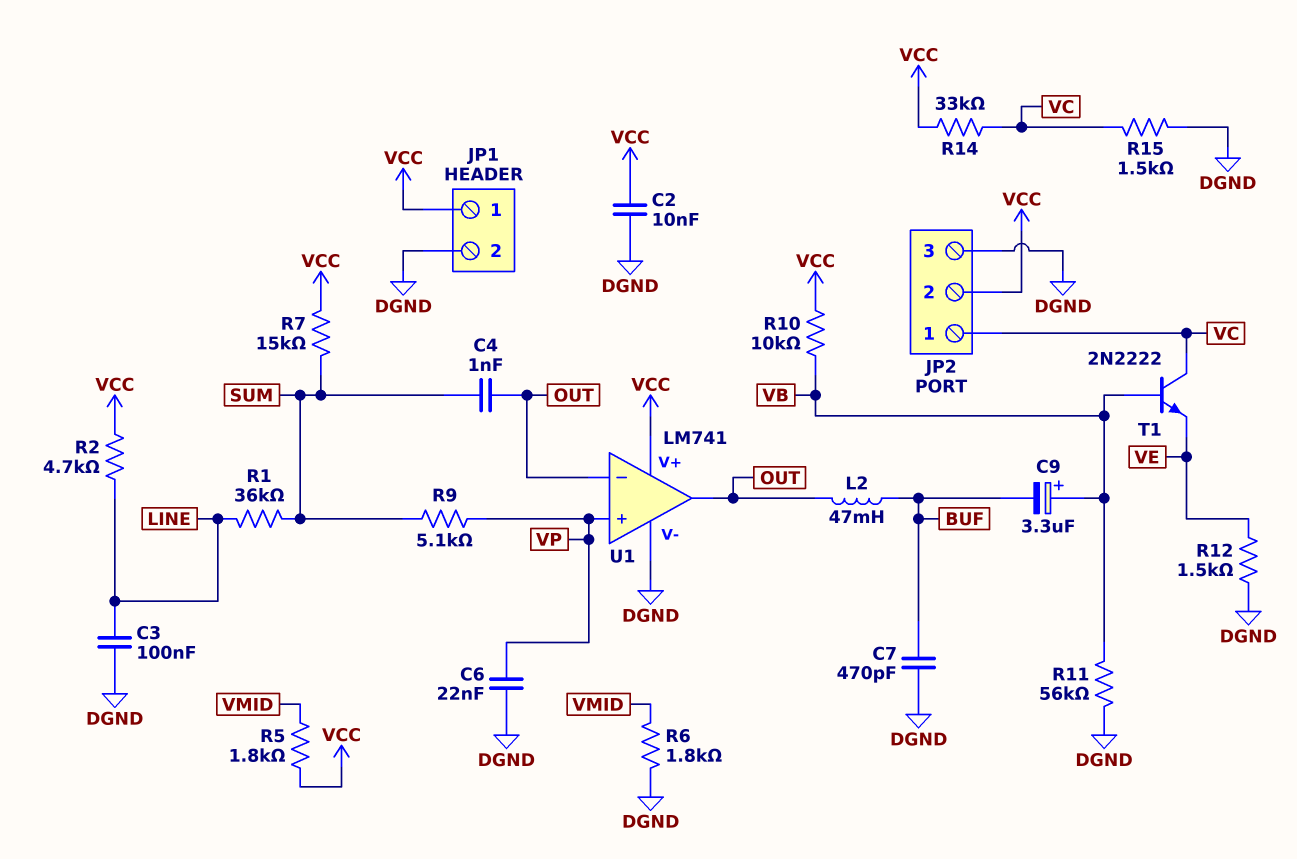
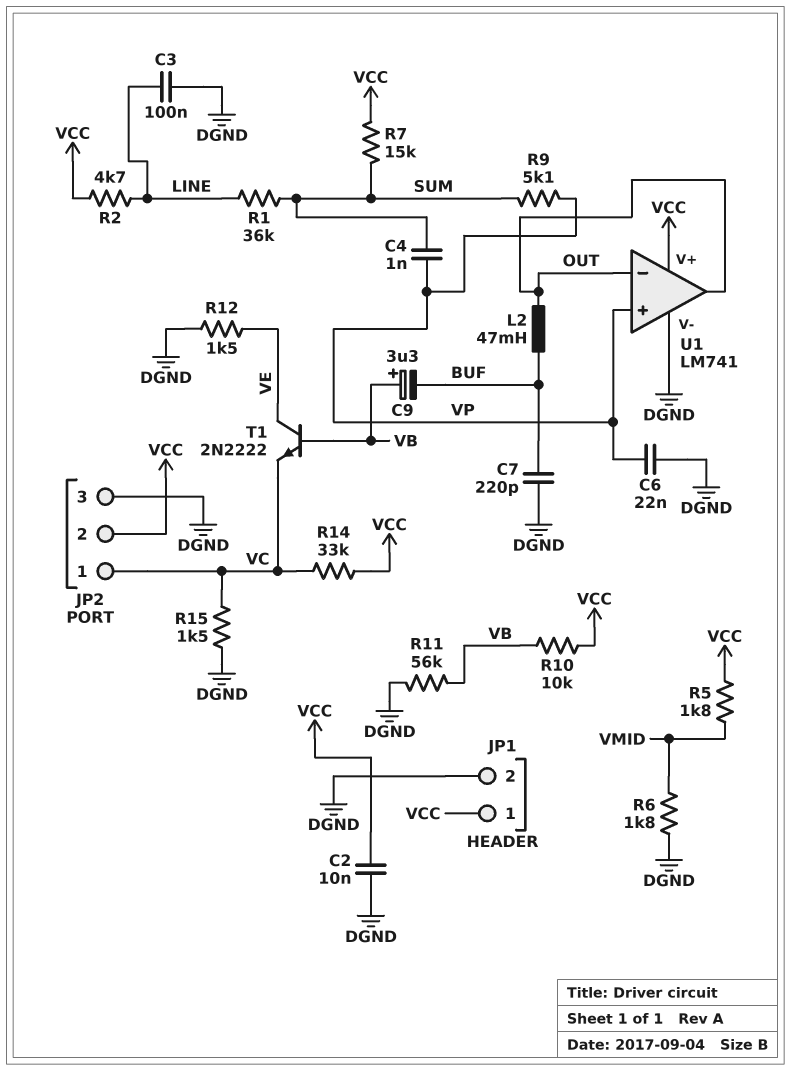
C4: 1nF (OUT, SUM) -> 1nF (SUM, VP)
C7: 470pF (BUF, DGND) -> 220pF (BUF, DGND)
T1: NPN 2N2222 (B VB, C VC, E VE) -> NPN 2N2222 (B VB, C VE, E VC)

